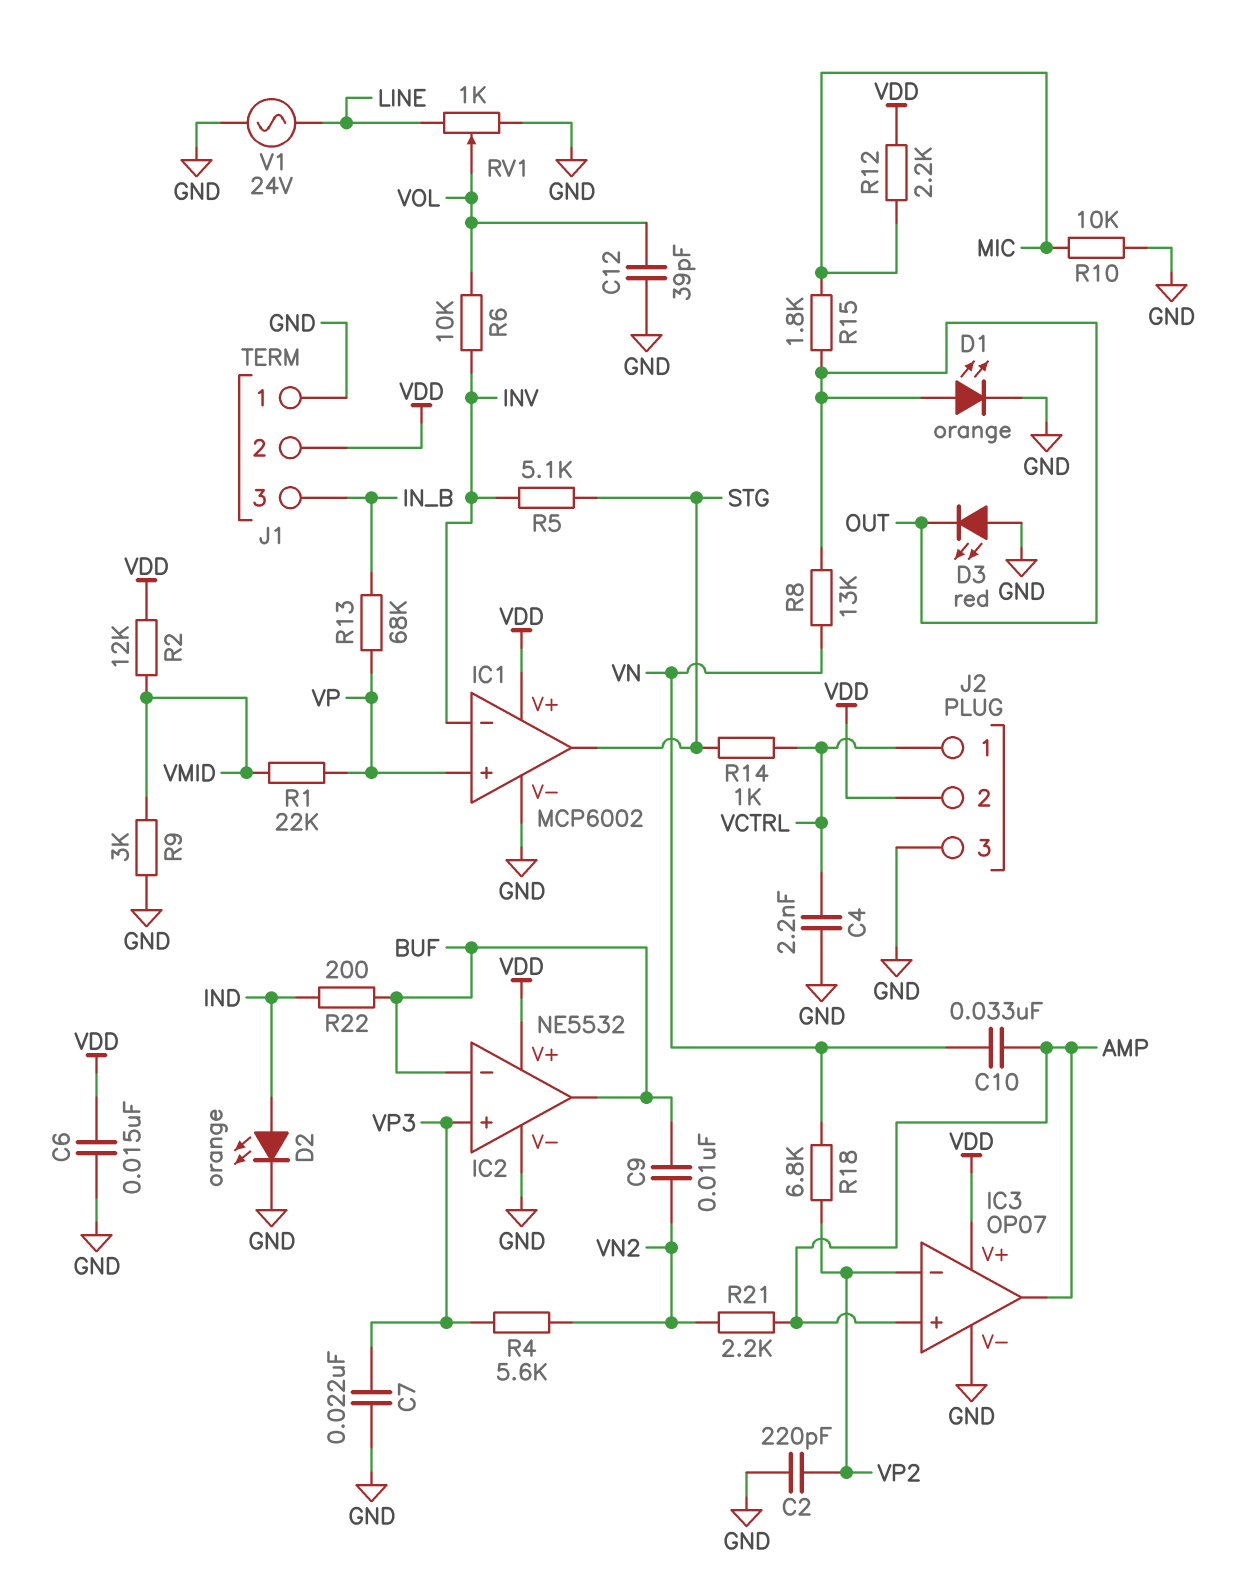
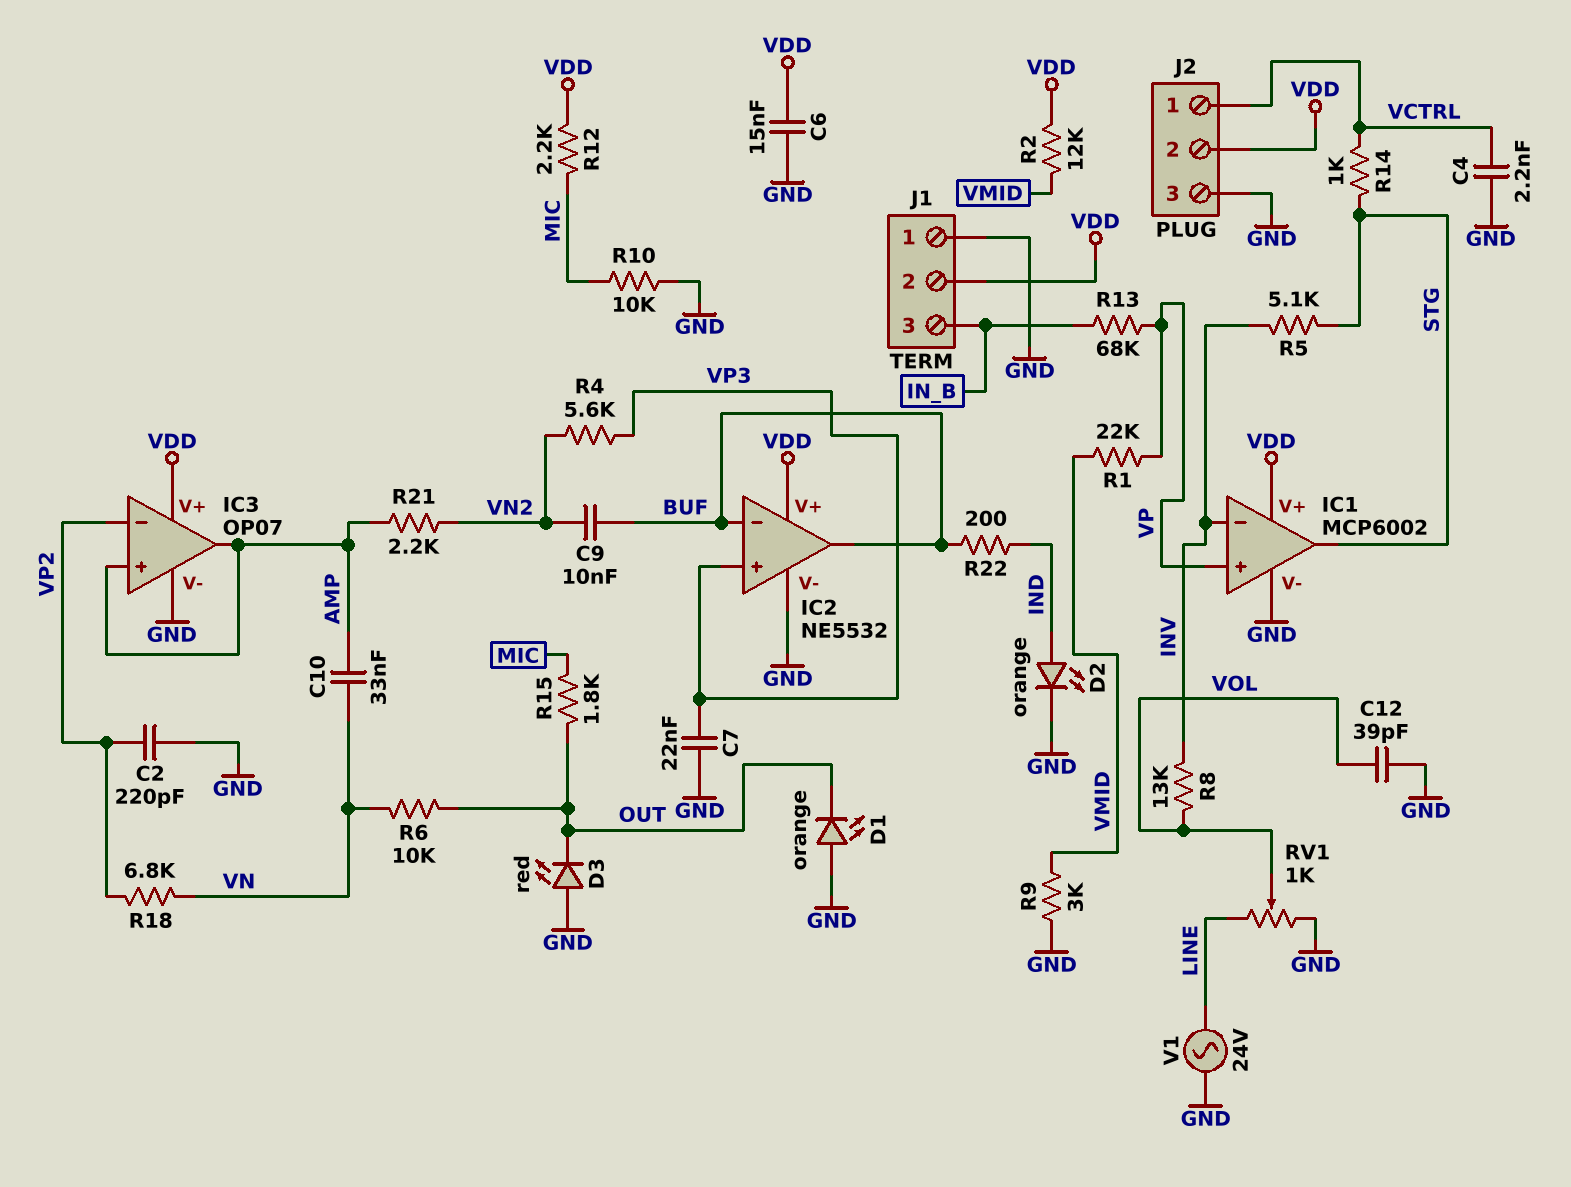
D1: LED orange (A OUT, K GND) -> LED orange (A GND, K OUT)
R6: 10k (INV, VOL) -> 10k (OUT, VN)
R8: 13k (OUT, VN) -> 13k (INV, VOL)

